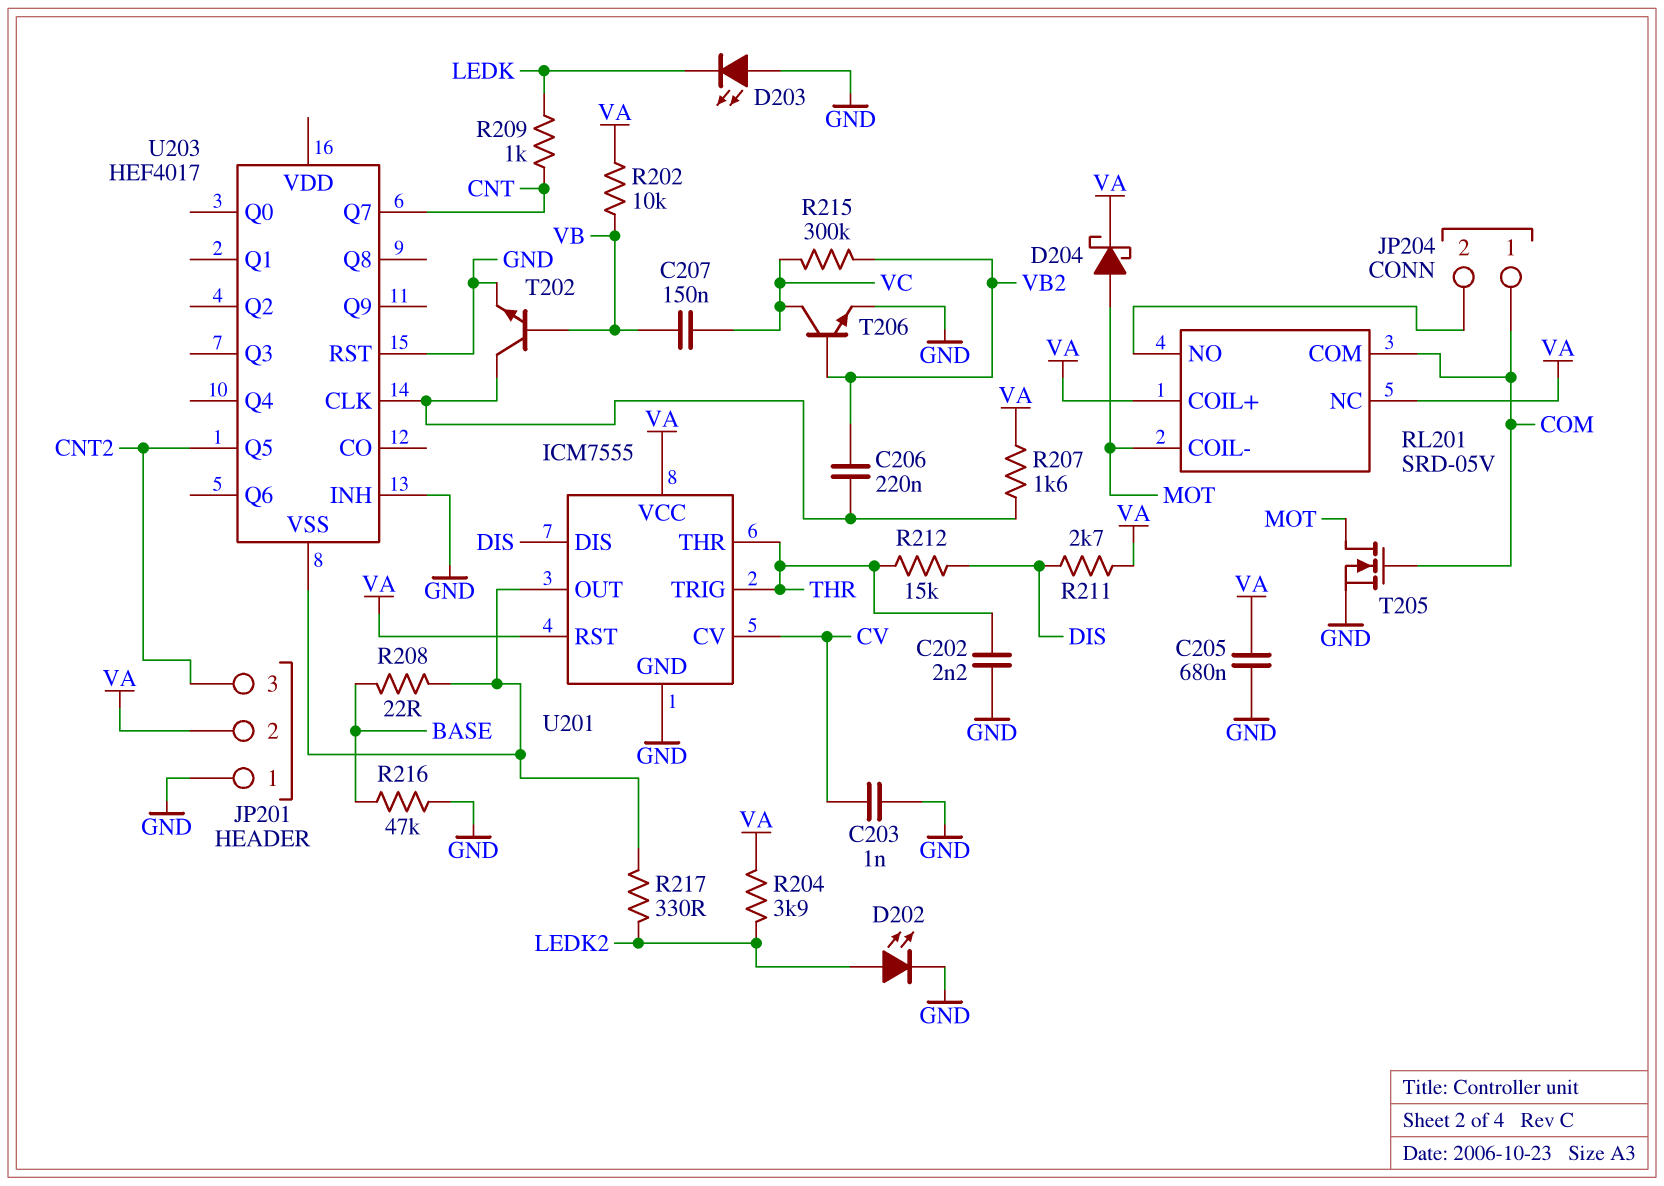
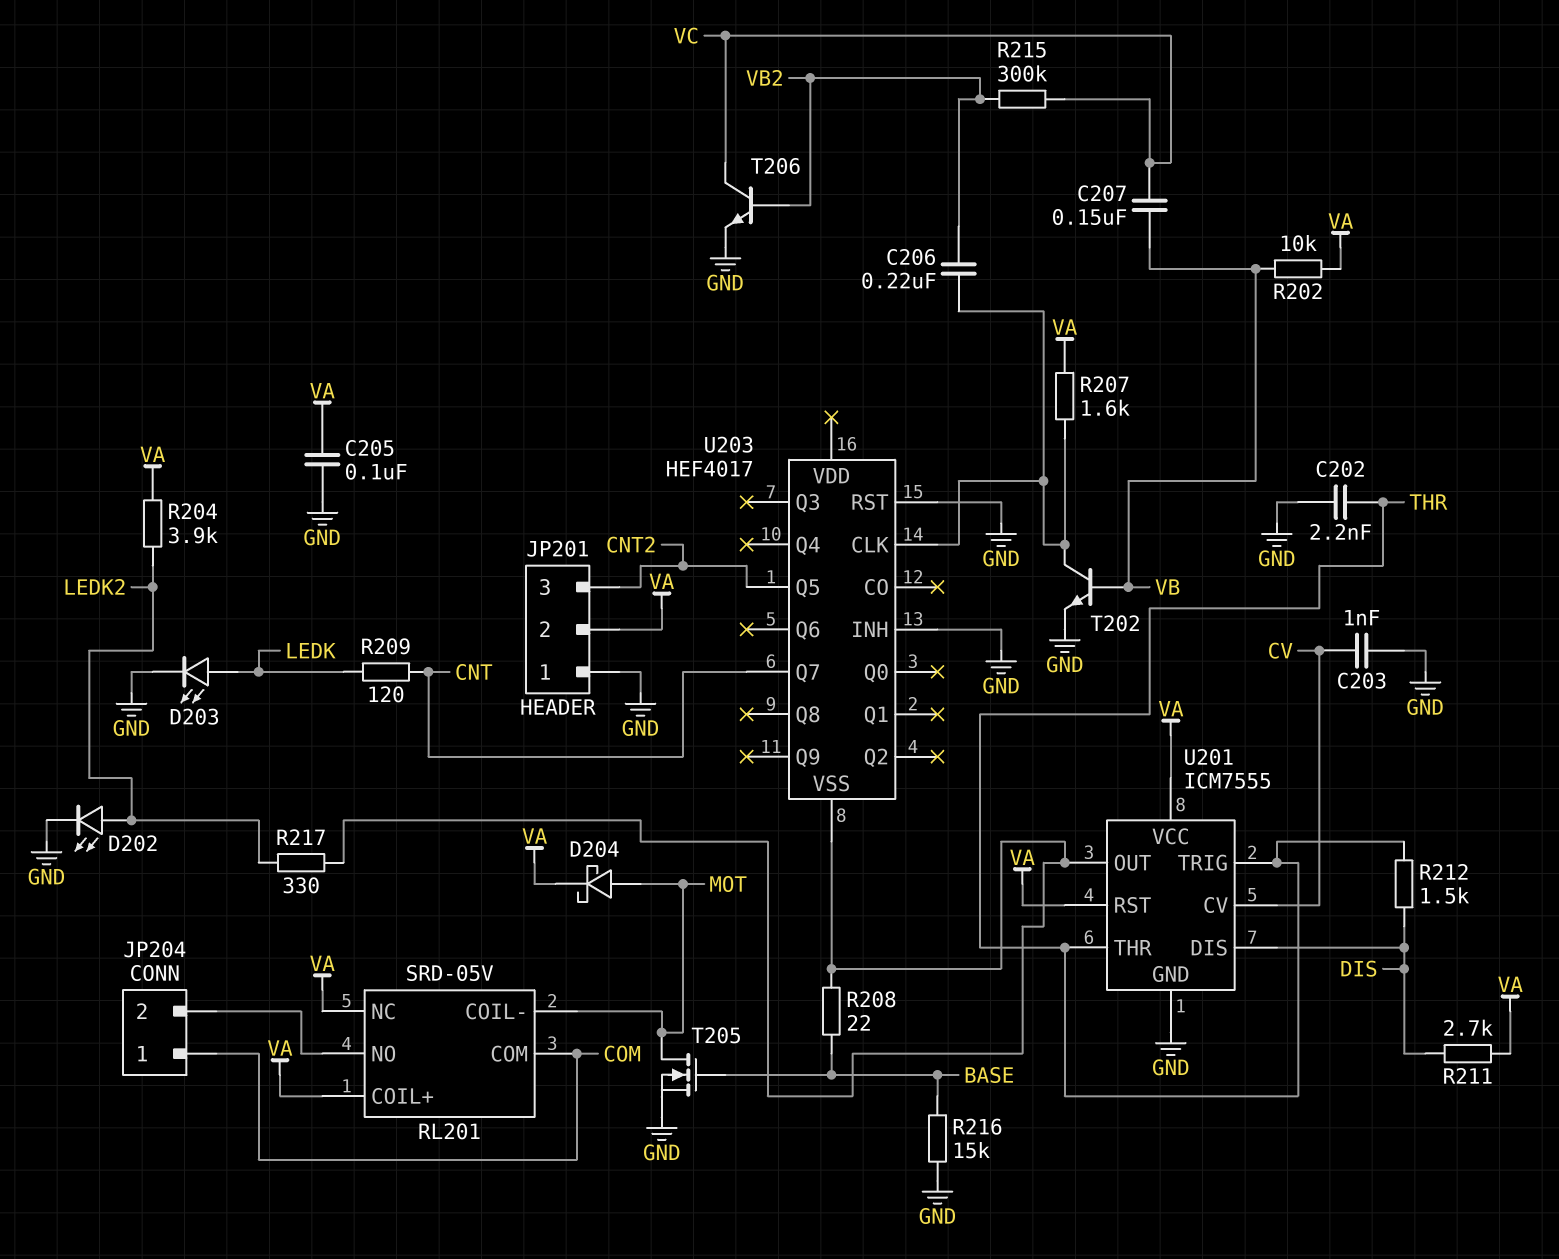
C205: 680nF (GND, VA) -> 100nF (GND, VA)
D203: LED (A GND, K LEDK) -> LED (A LEDK, K GND)
R209: 1k (CNT, LEDK) -> 120 (CNT, LEDK)
R212: 15k (DIS, THR) -> 1.5k (DIS, THR)
R216: 47k (BASE, GND) -> 15k (BASE, GND)
T205: NMOS (G COM, D MOT, S GND) -> NMOS (G BASE, D MOT, S GND)

